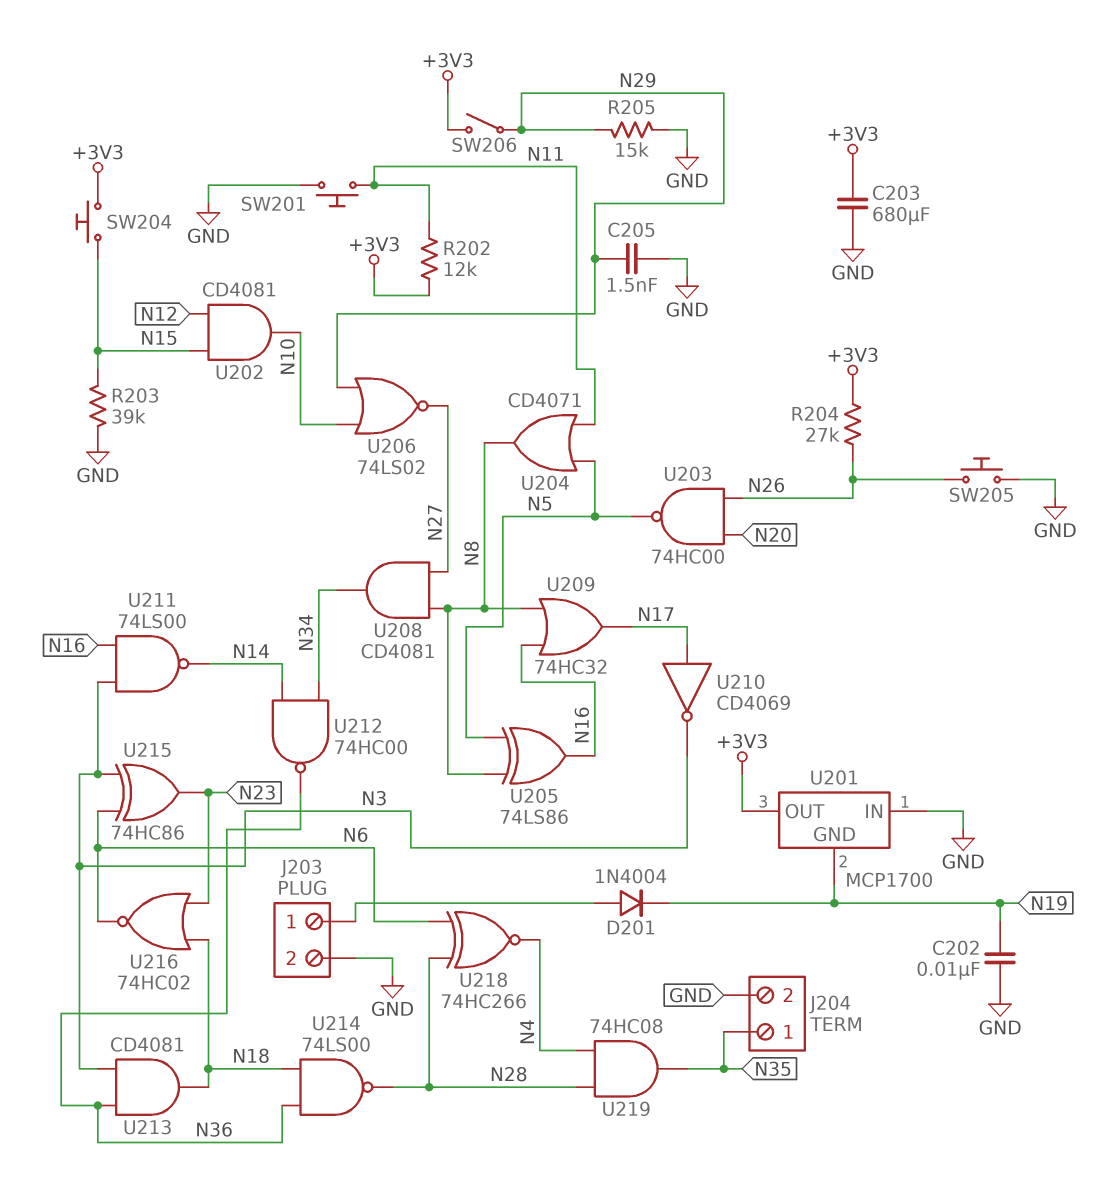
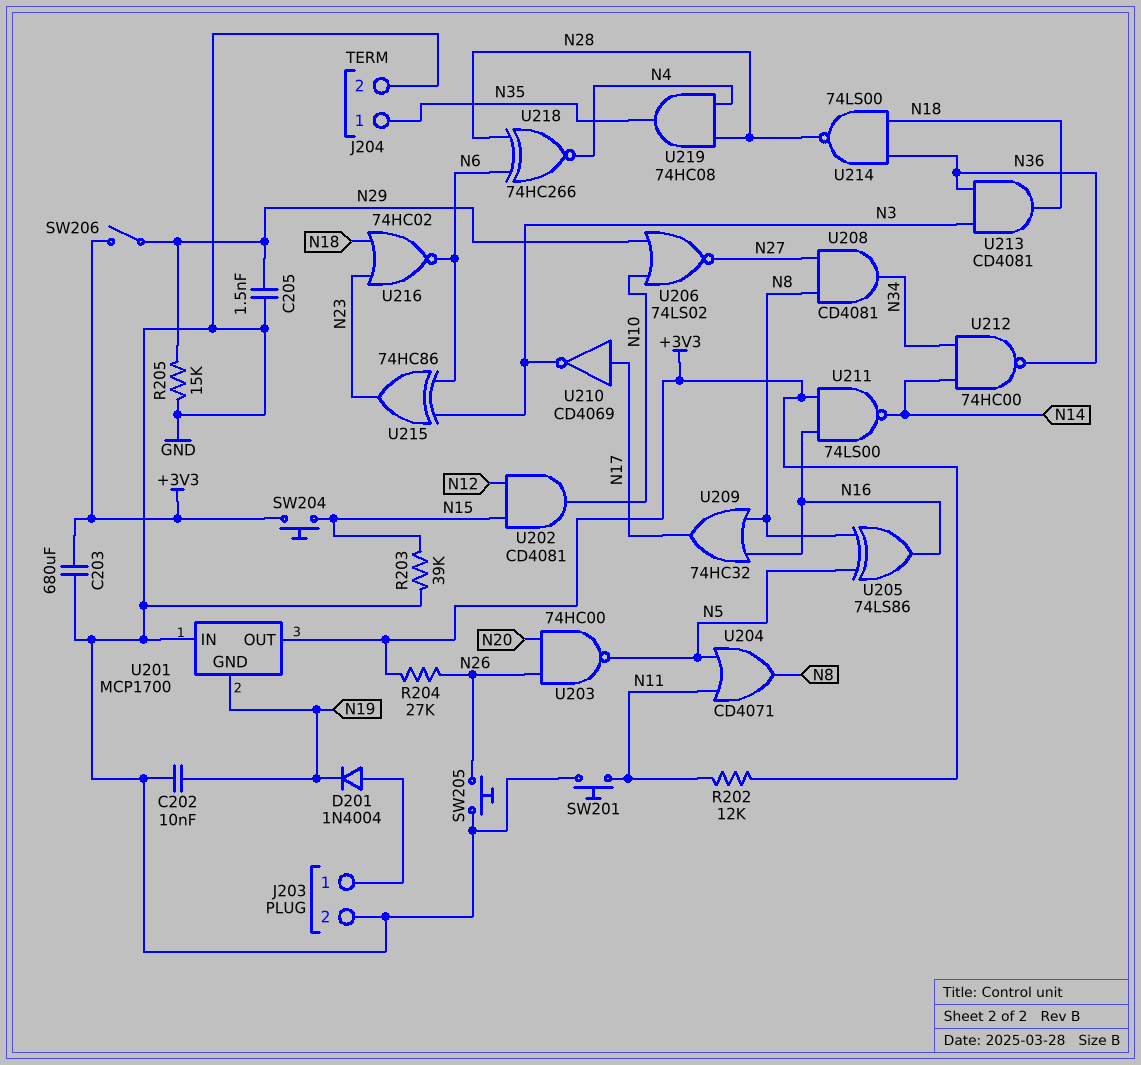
U211: NAND 74LS00 (in N3, in N16, out N14) -> NAND 74LS00 (in +3V3, in N16, out N14)

